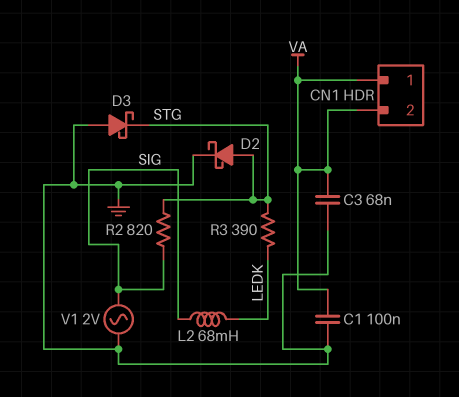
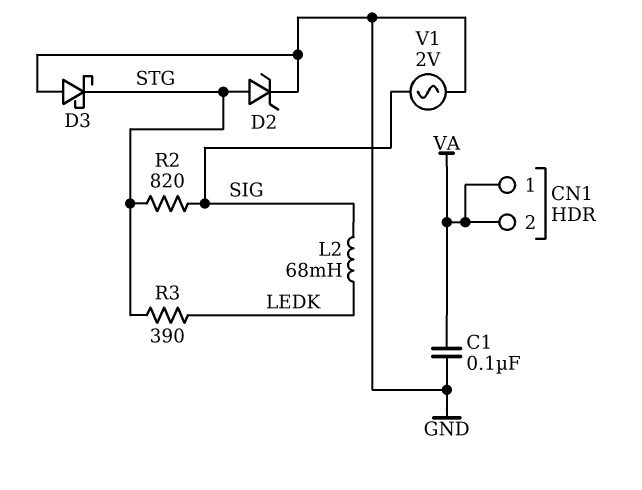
C3: 68nF (GND, VA) -> none
D2: schottky (A STG, K GND) -> zener (A STG, K GND)

